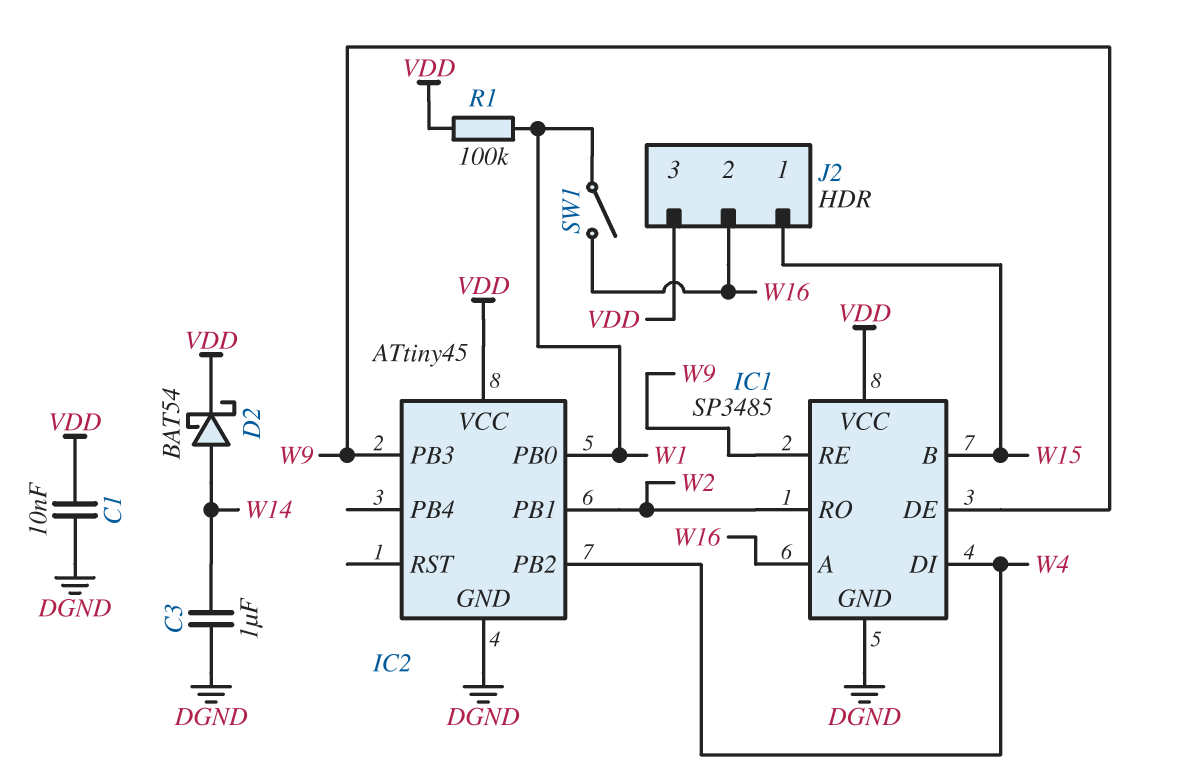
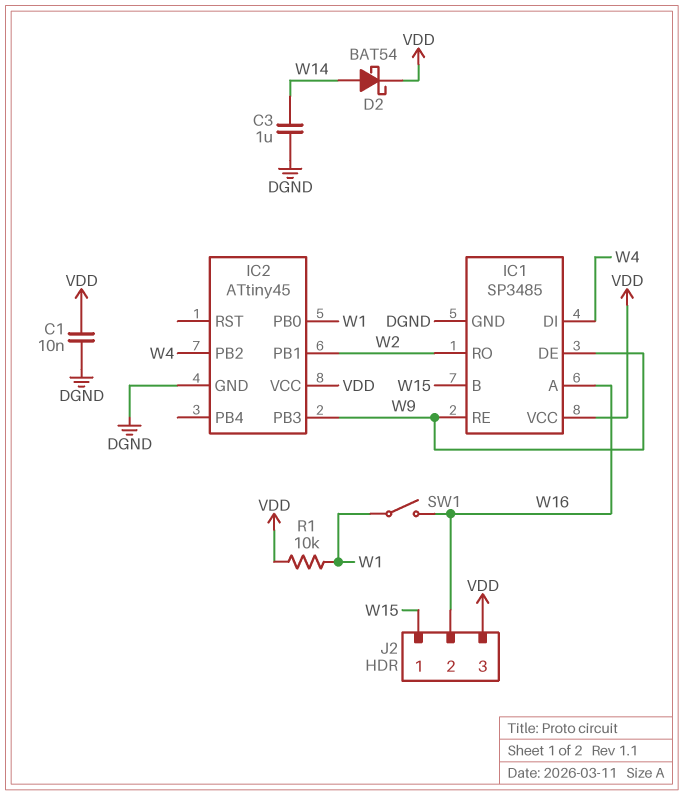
R1: 100k (VDD, W1) -> 10k (VDD, W1)

